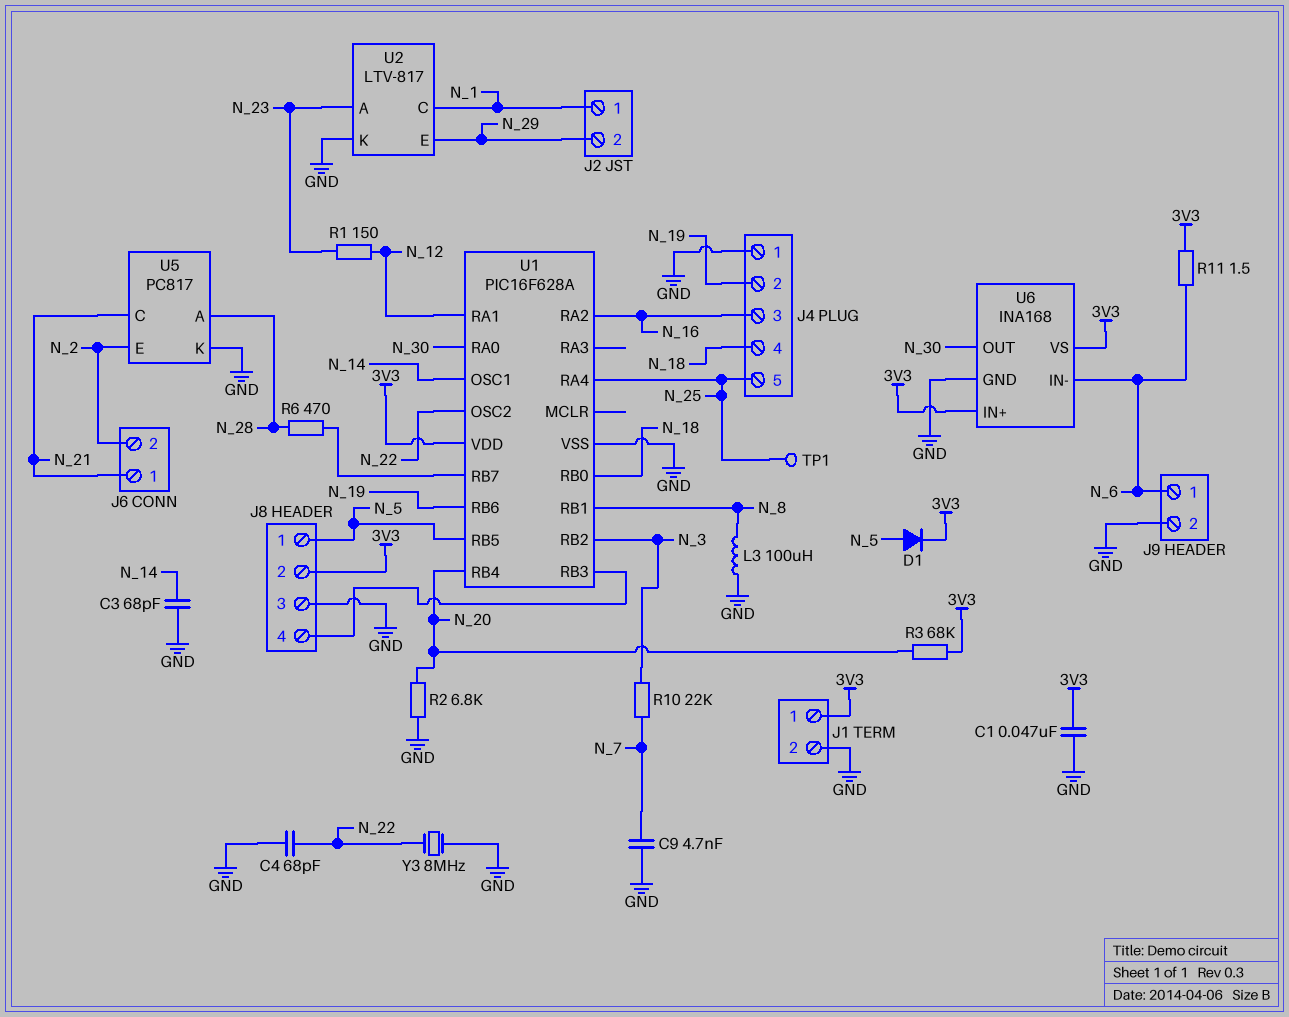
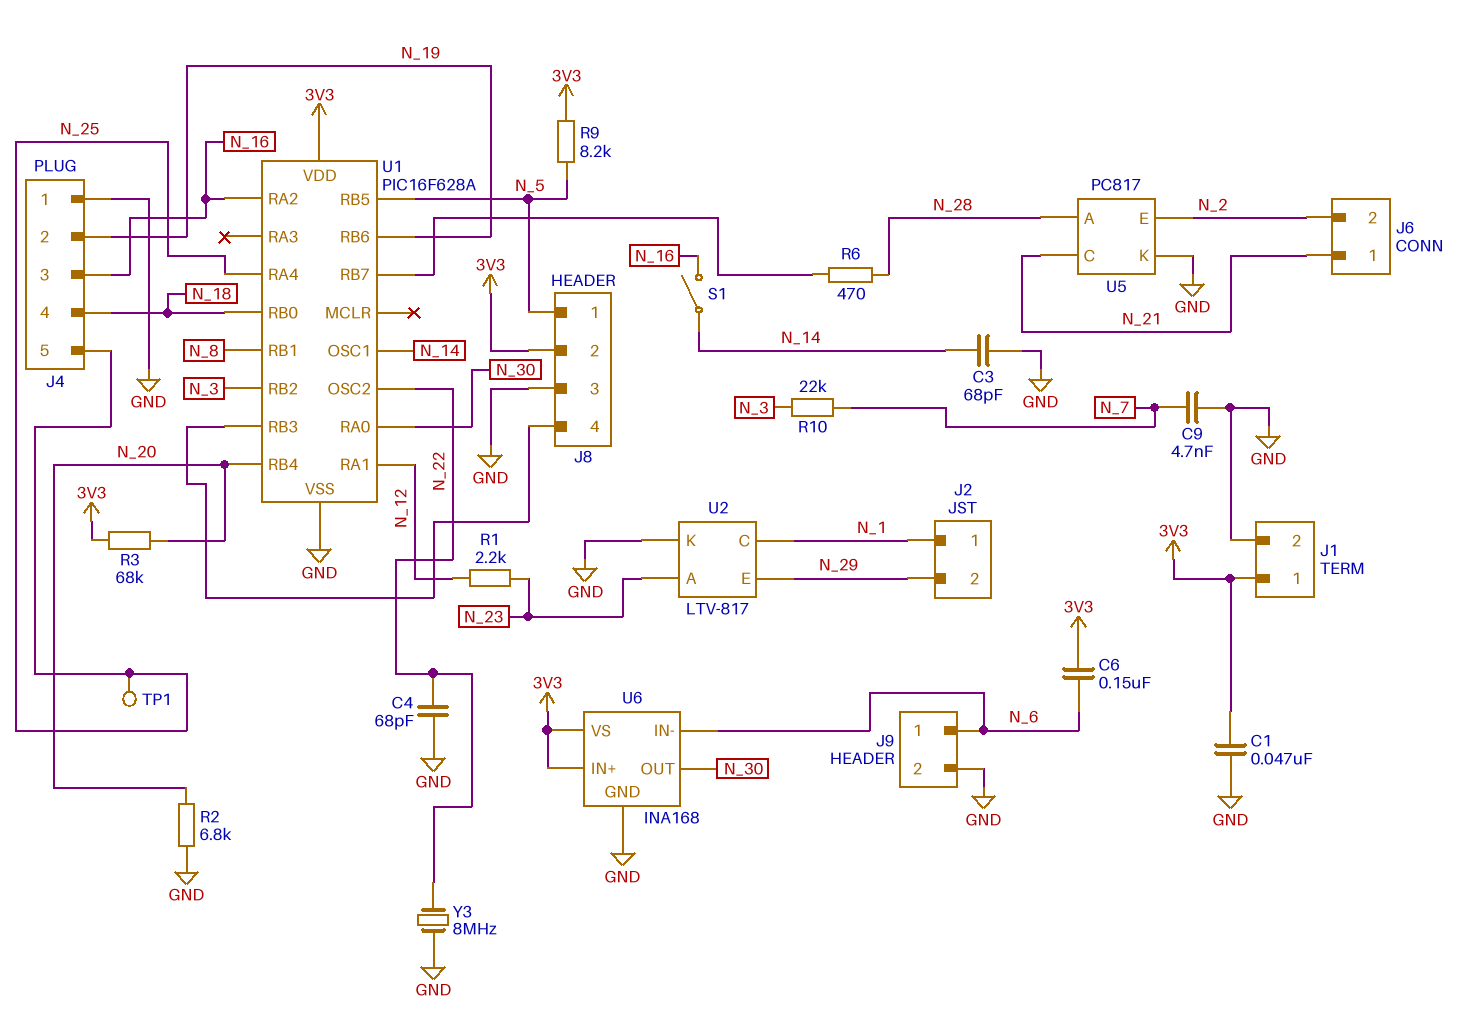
C6: none -> 150nF (3V3, N_6)
D1: diode (A N_5, K 3V3) -> none
L3: 100uH (GND, N_8) -> none
R1: 150 (N_12, N_23) -> 2.2k (N_12, N_23)
R9: none -> 8.2k (3V3, N_5)
R11: 1.5 (3V3, N_6) -> none
S1: none -> switch (N_14, N_16)

